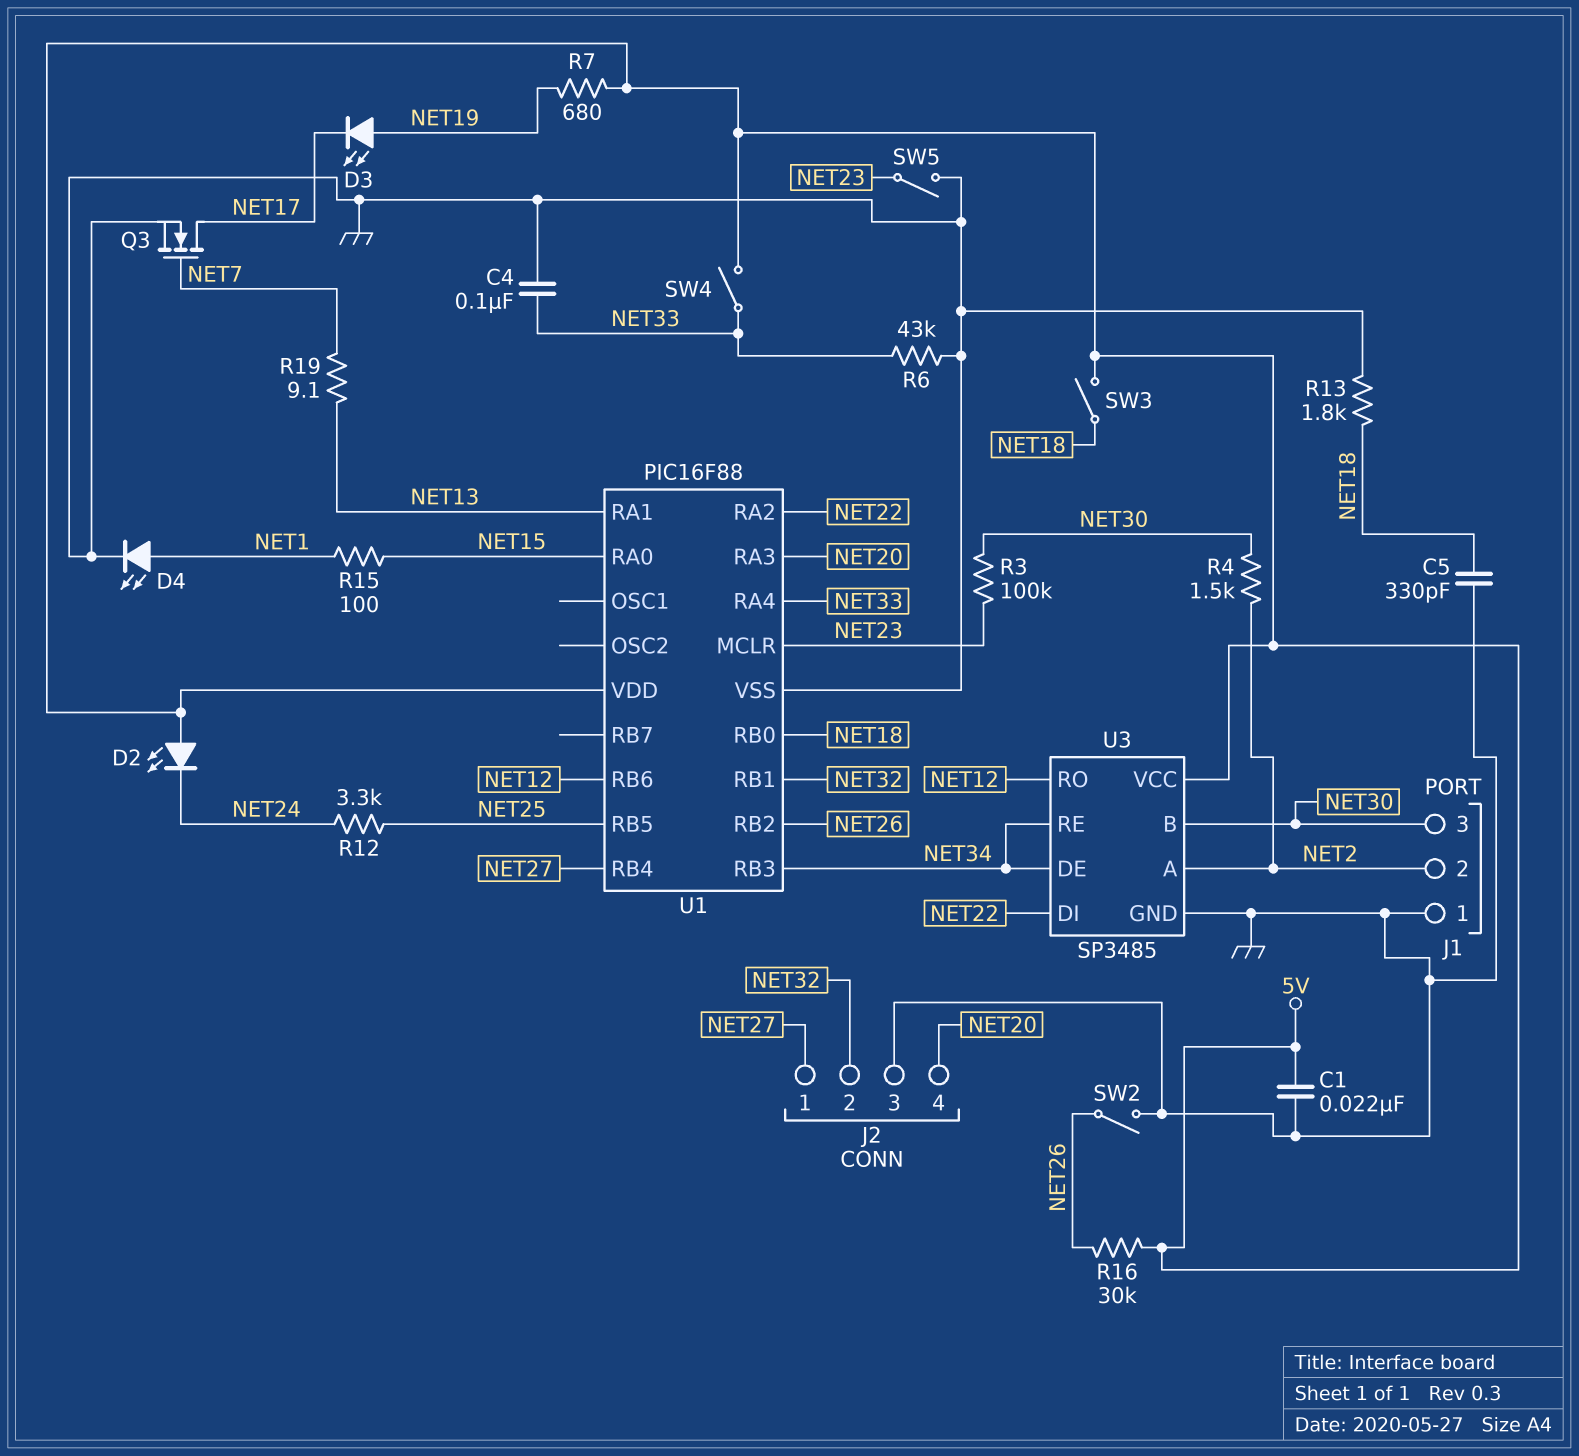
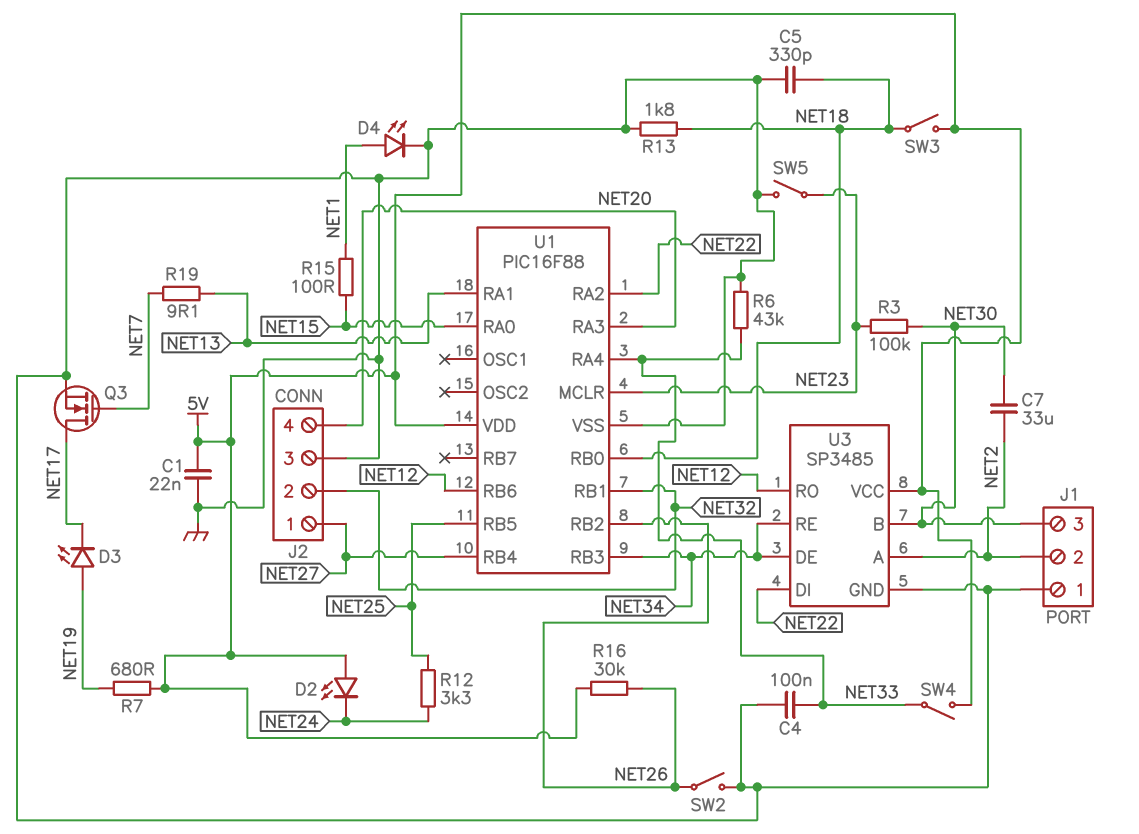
C7: none -> 33uF (NET2, NET30)
R4: 1.5k (NET2, NET30) -> none

